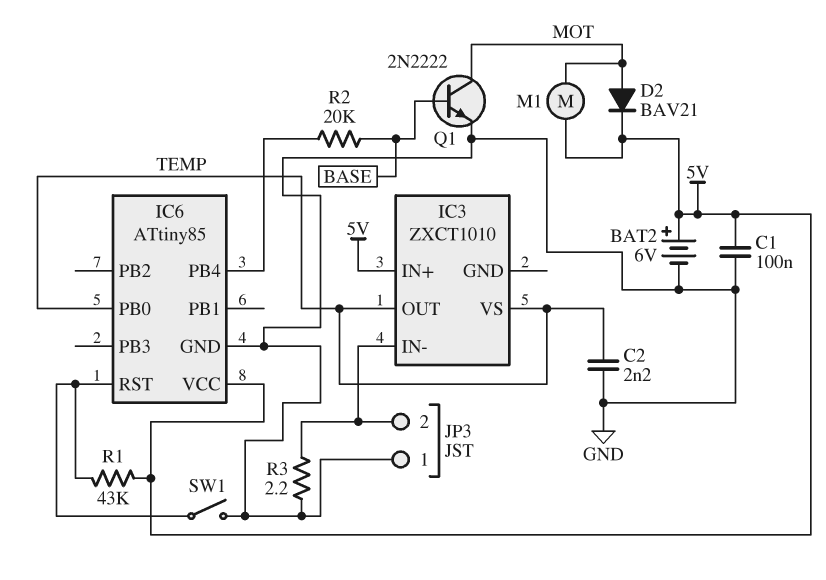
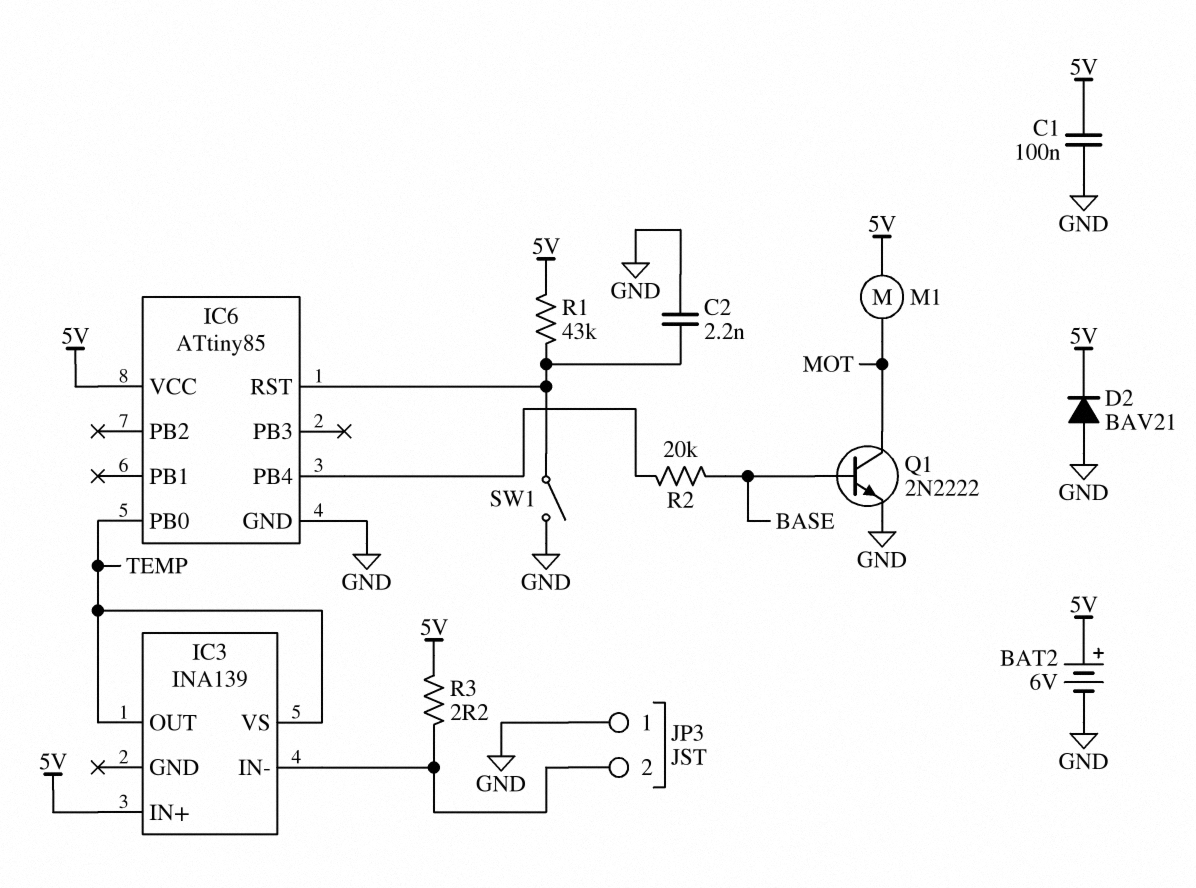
C2: 2.2nF (GND, TEMP) -> 2.2nF (GND, IC6/RST)
D2: diode BAV21 (A MOT, K 5V) -> diode BAV21 (A GND, K 5V)
IC3: ZXCT1010 -> INA139
R3: 2.2 (GND, IC3/IN-) -> 2.2 (5V, IC3/IN-)

